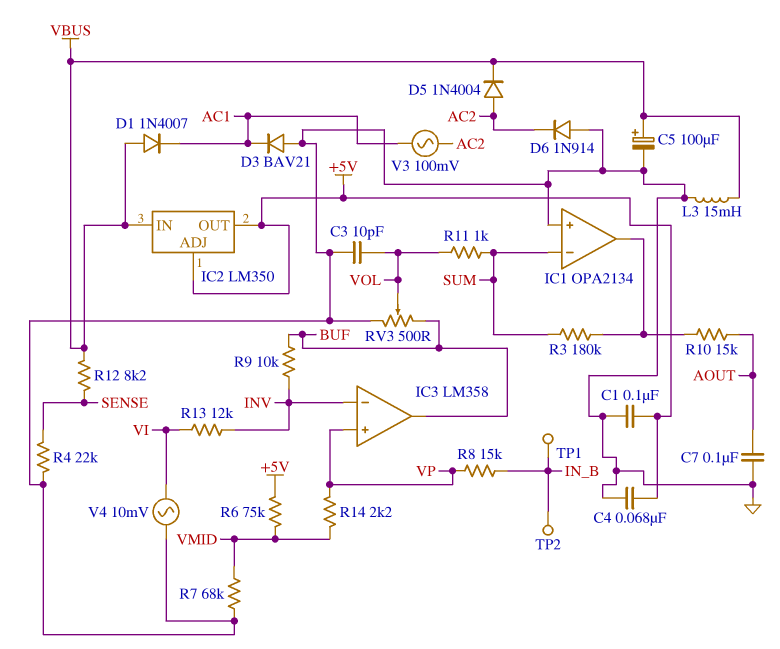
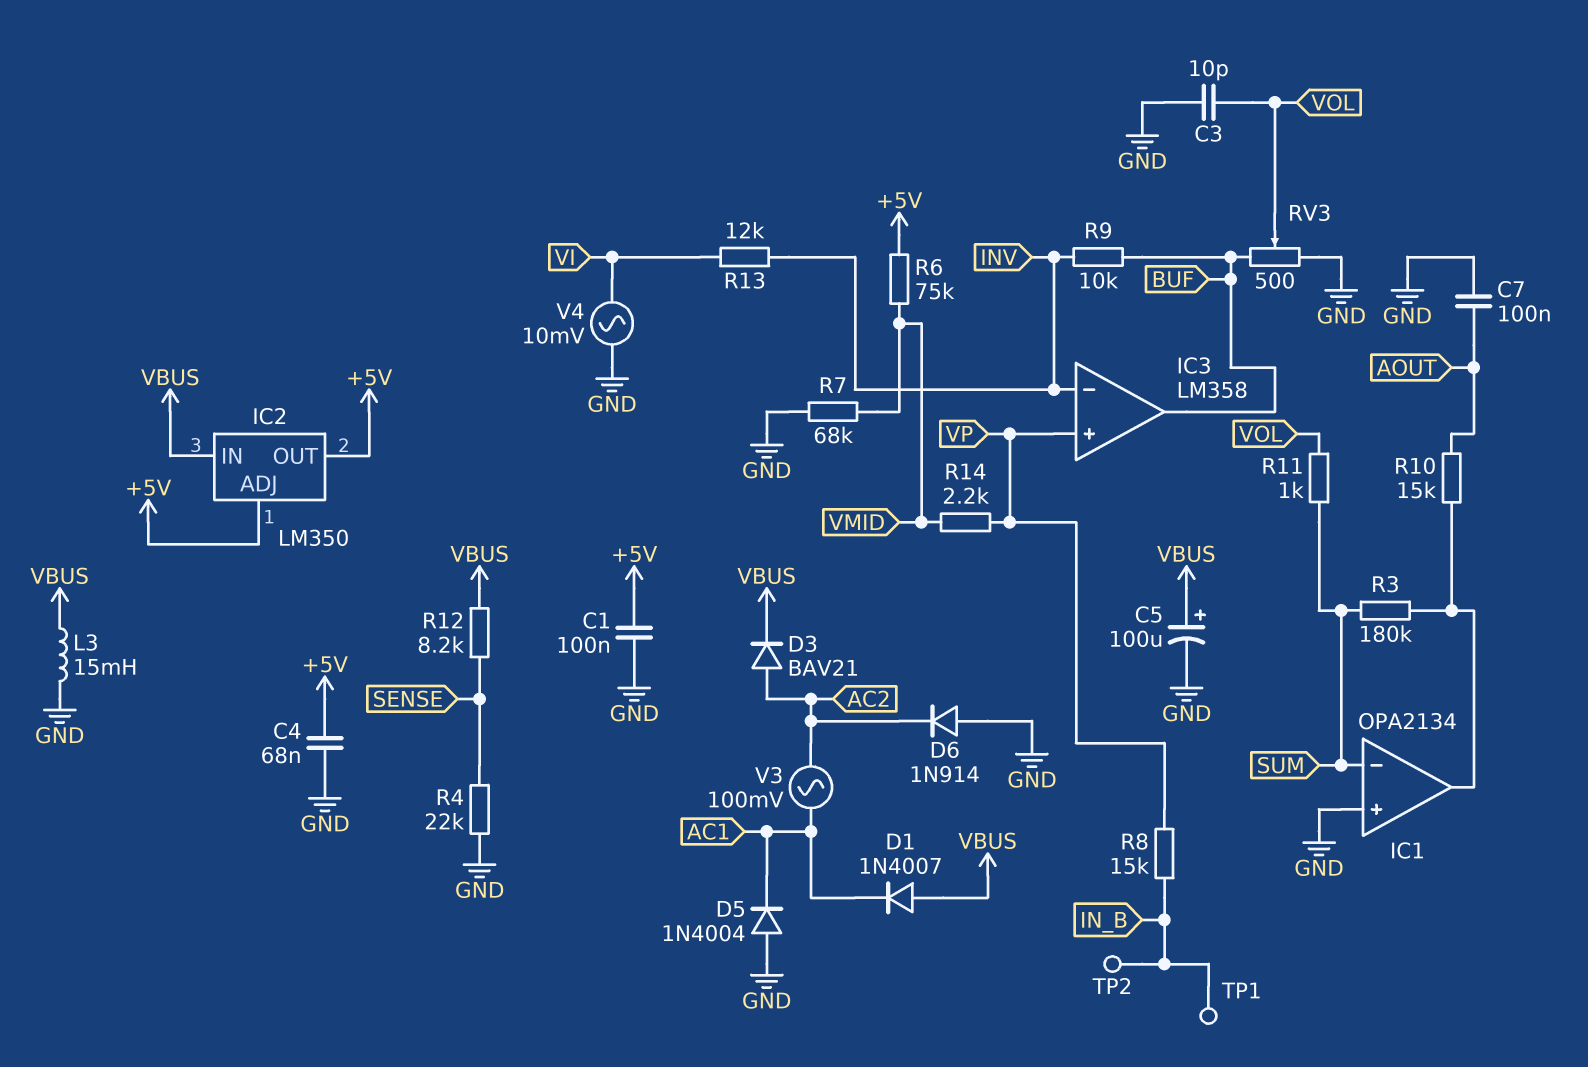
D3: diode BAV21 (A GND, K AC1) -> diode BAV21 (A AC2, K VBUS)
D5: diode 1N4004 (A AC2, K VBUS) -> diode 1N4004 (A GND, K AC1)

